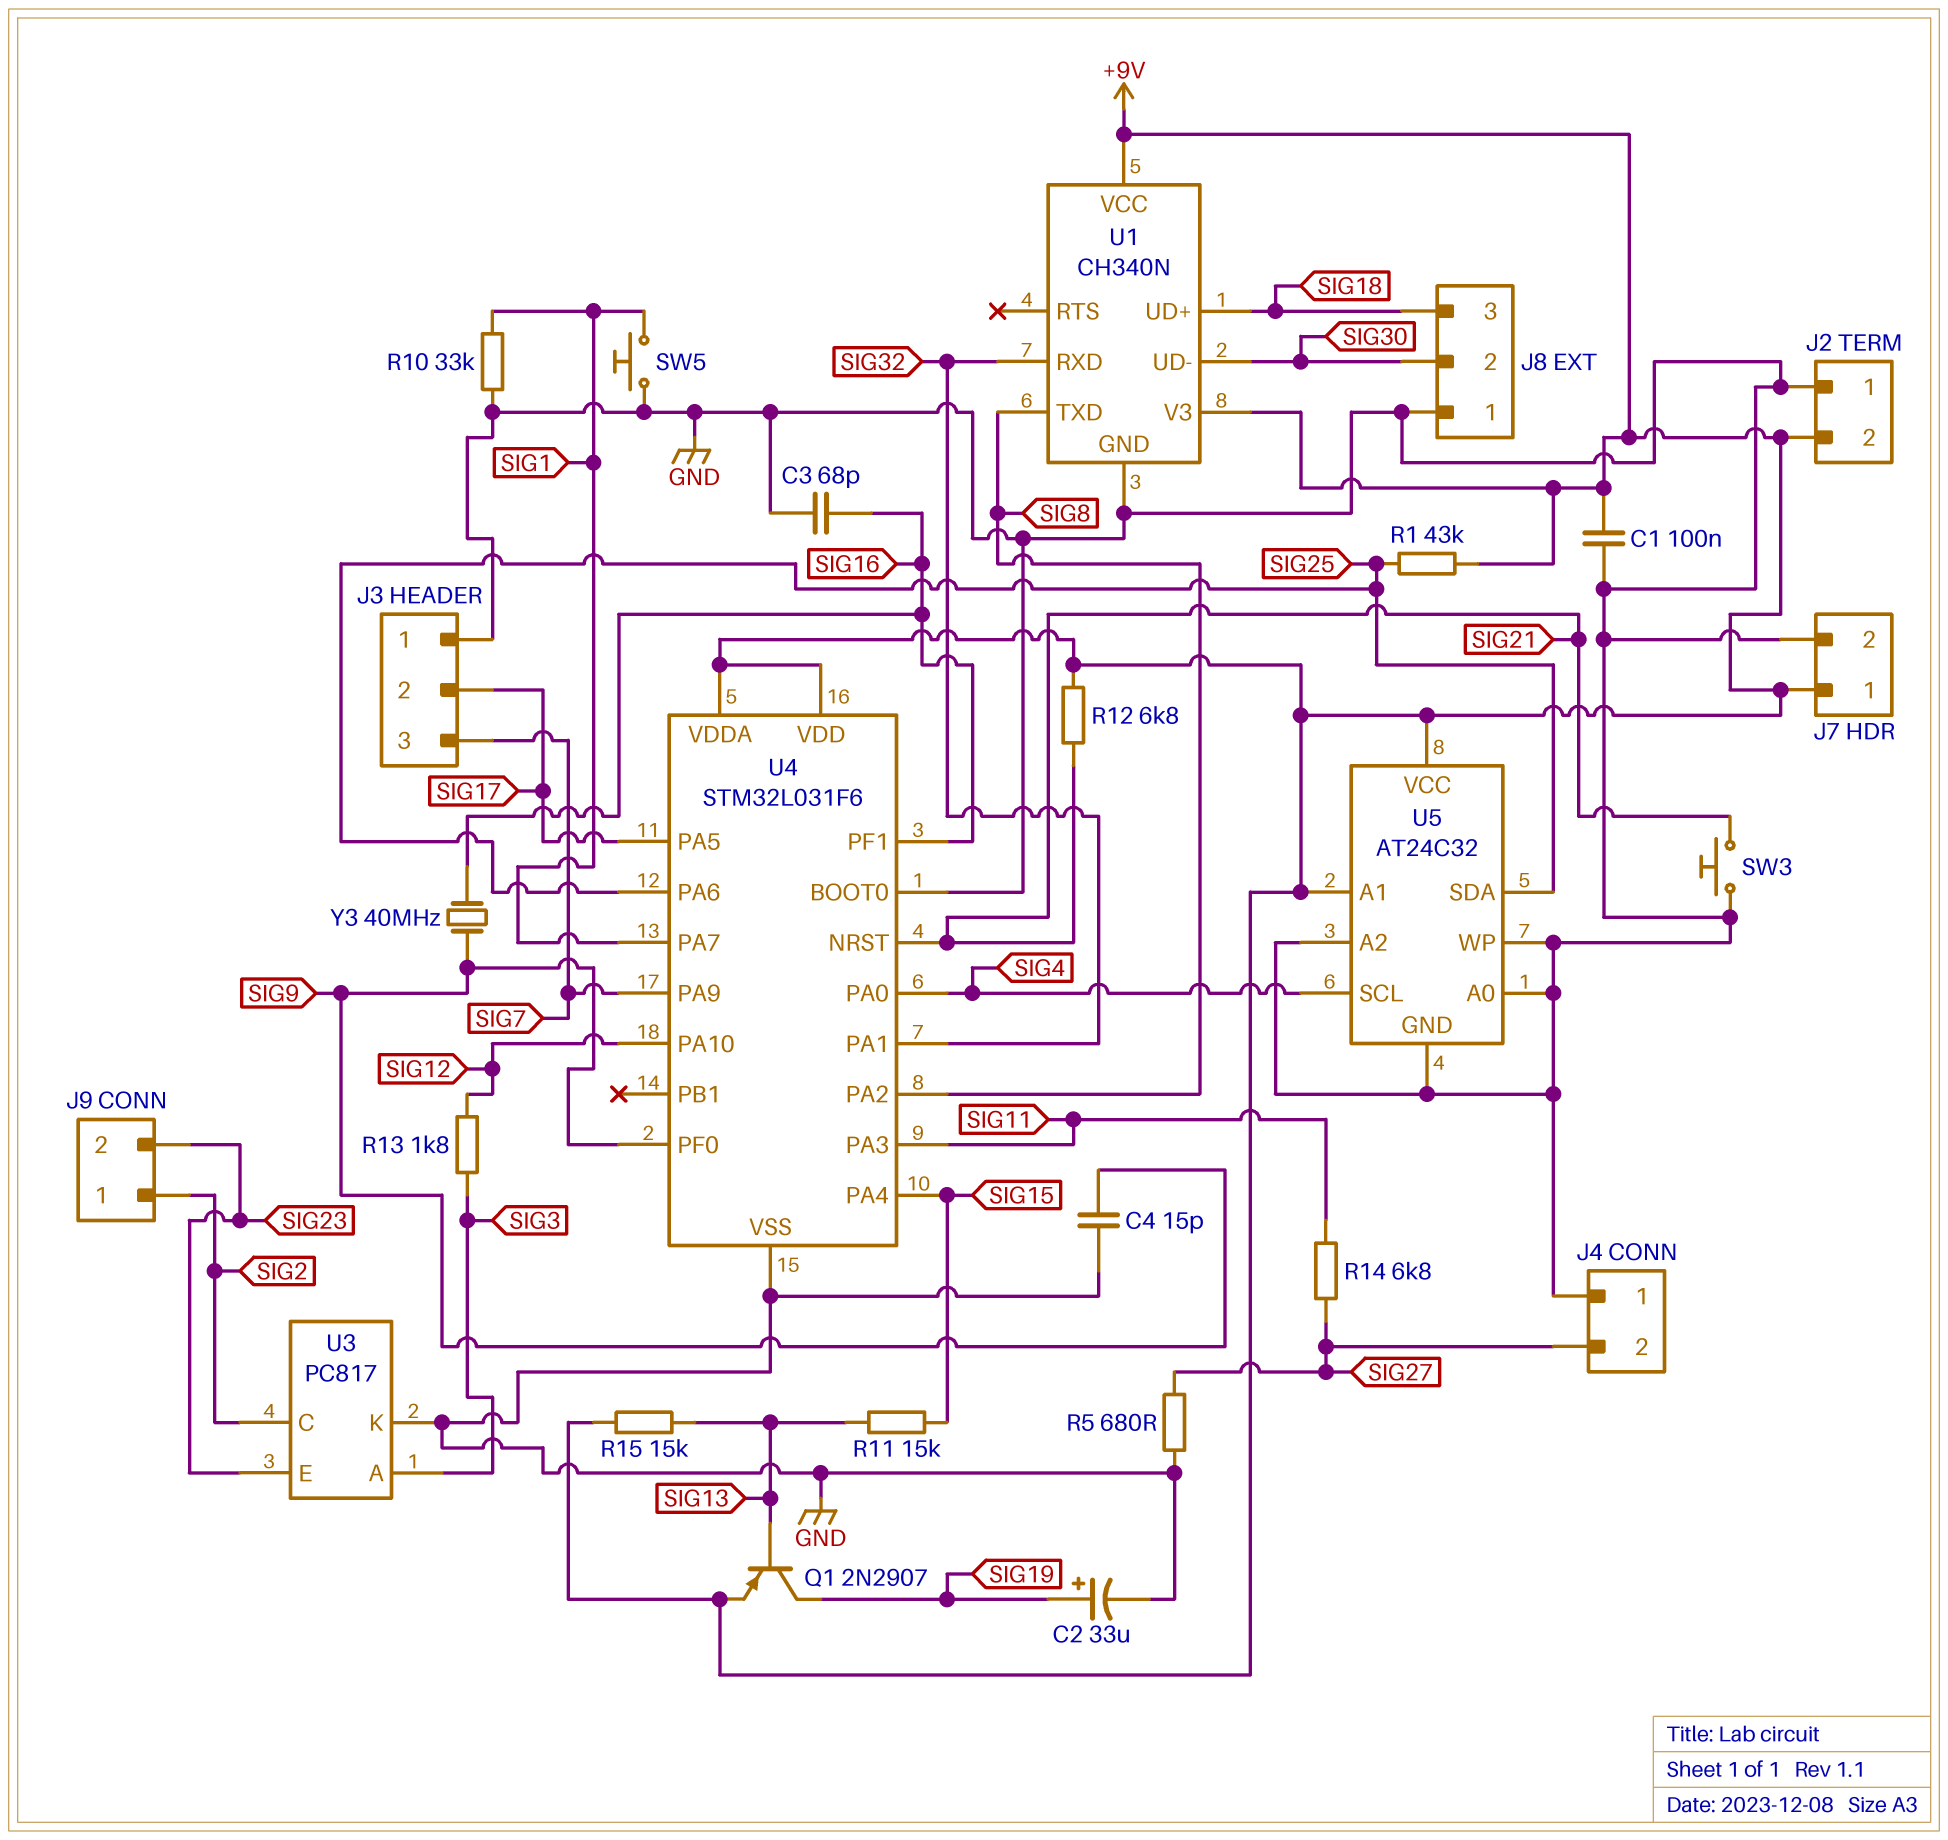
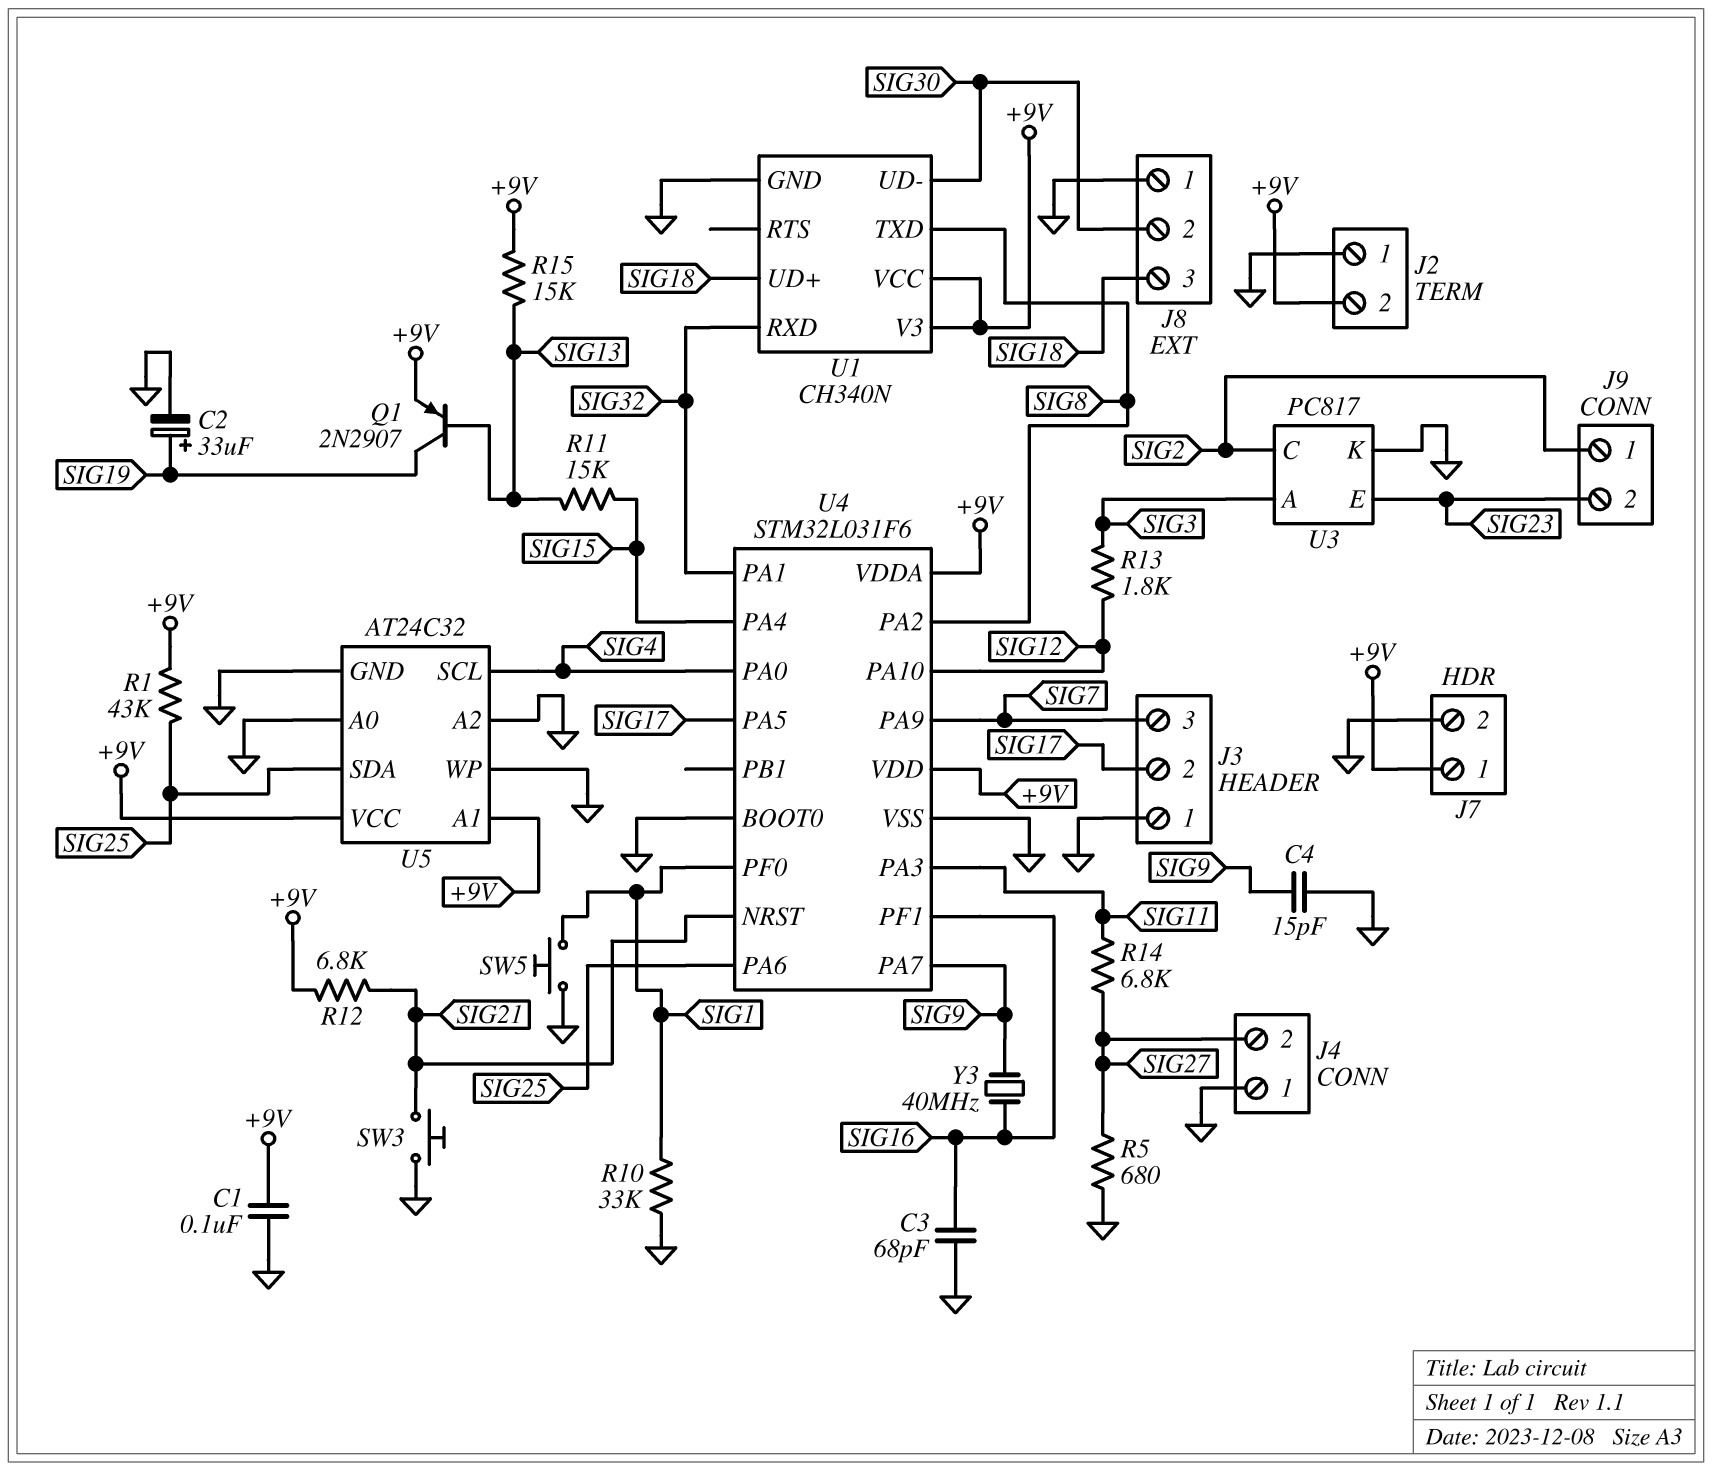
U4 pin PA7: SIG1 -> SIG9
U4 pin PF0: SIG9 -> SIG1

